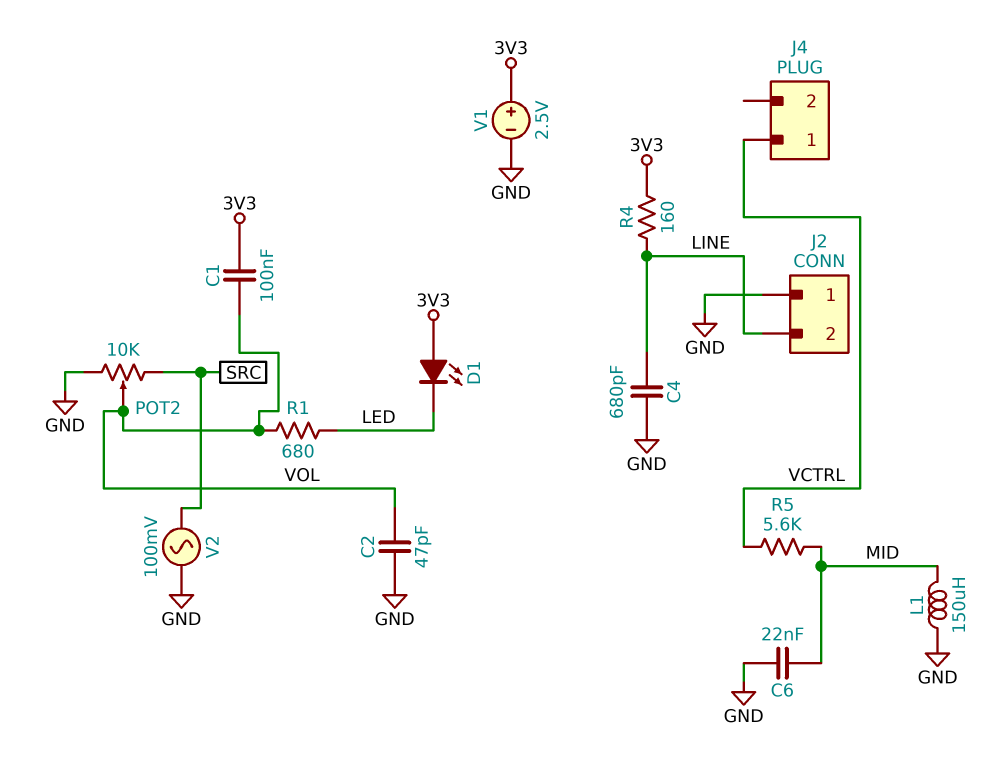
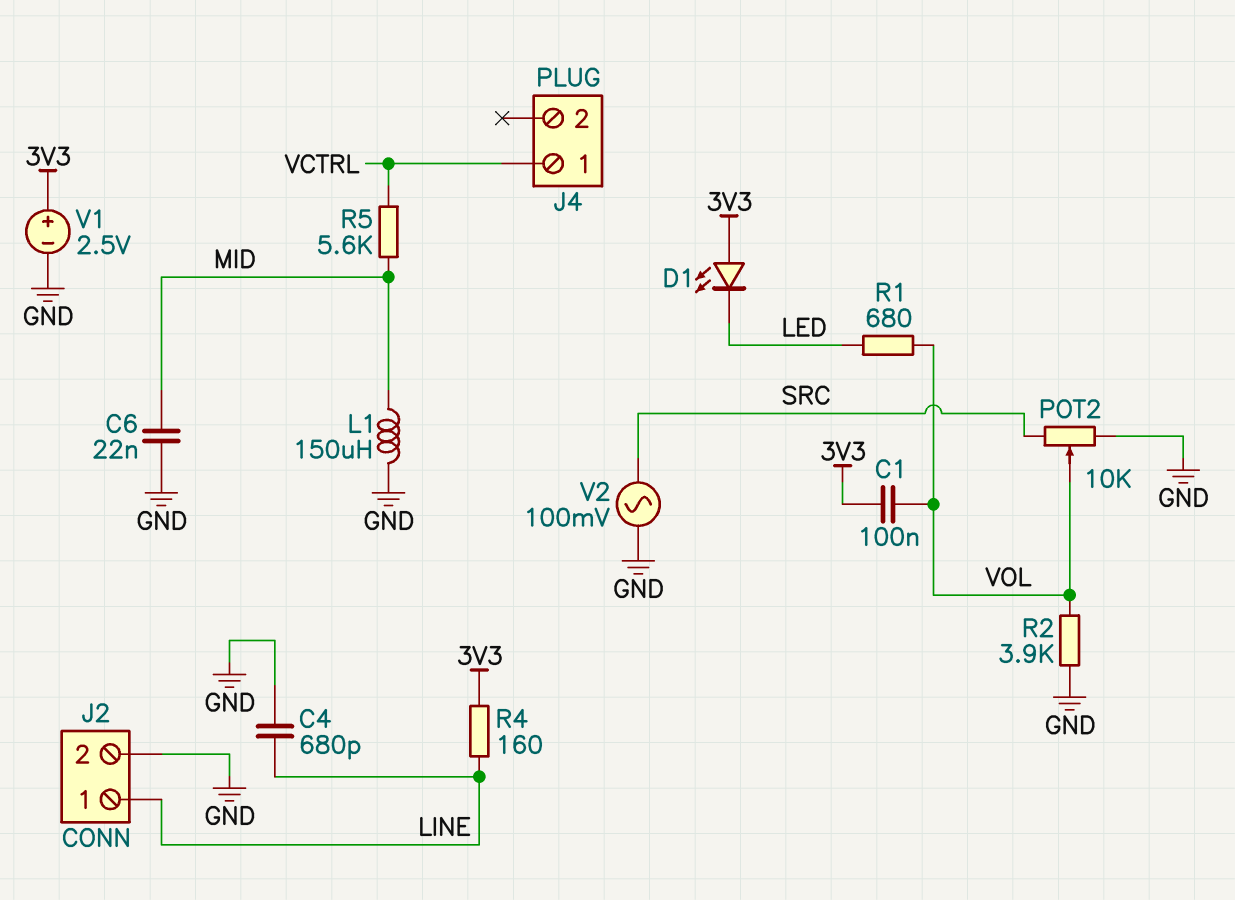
C2: 47pF (GND, VOL) -> none
J2 pin 1: GND -> LINE
J2 pin 2: LINE -> GND
R2: none -> 3.9k (GND, VOL)

